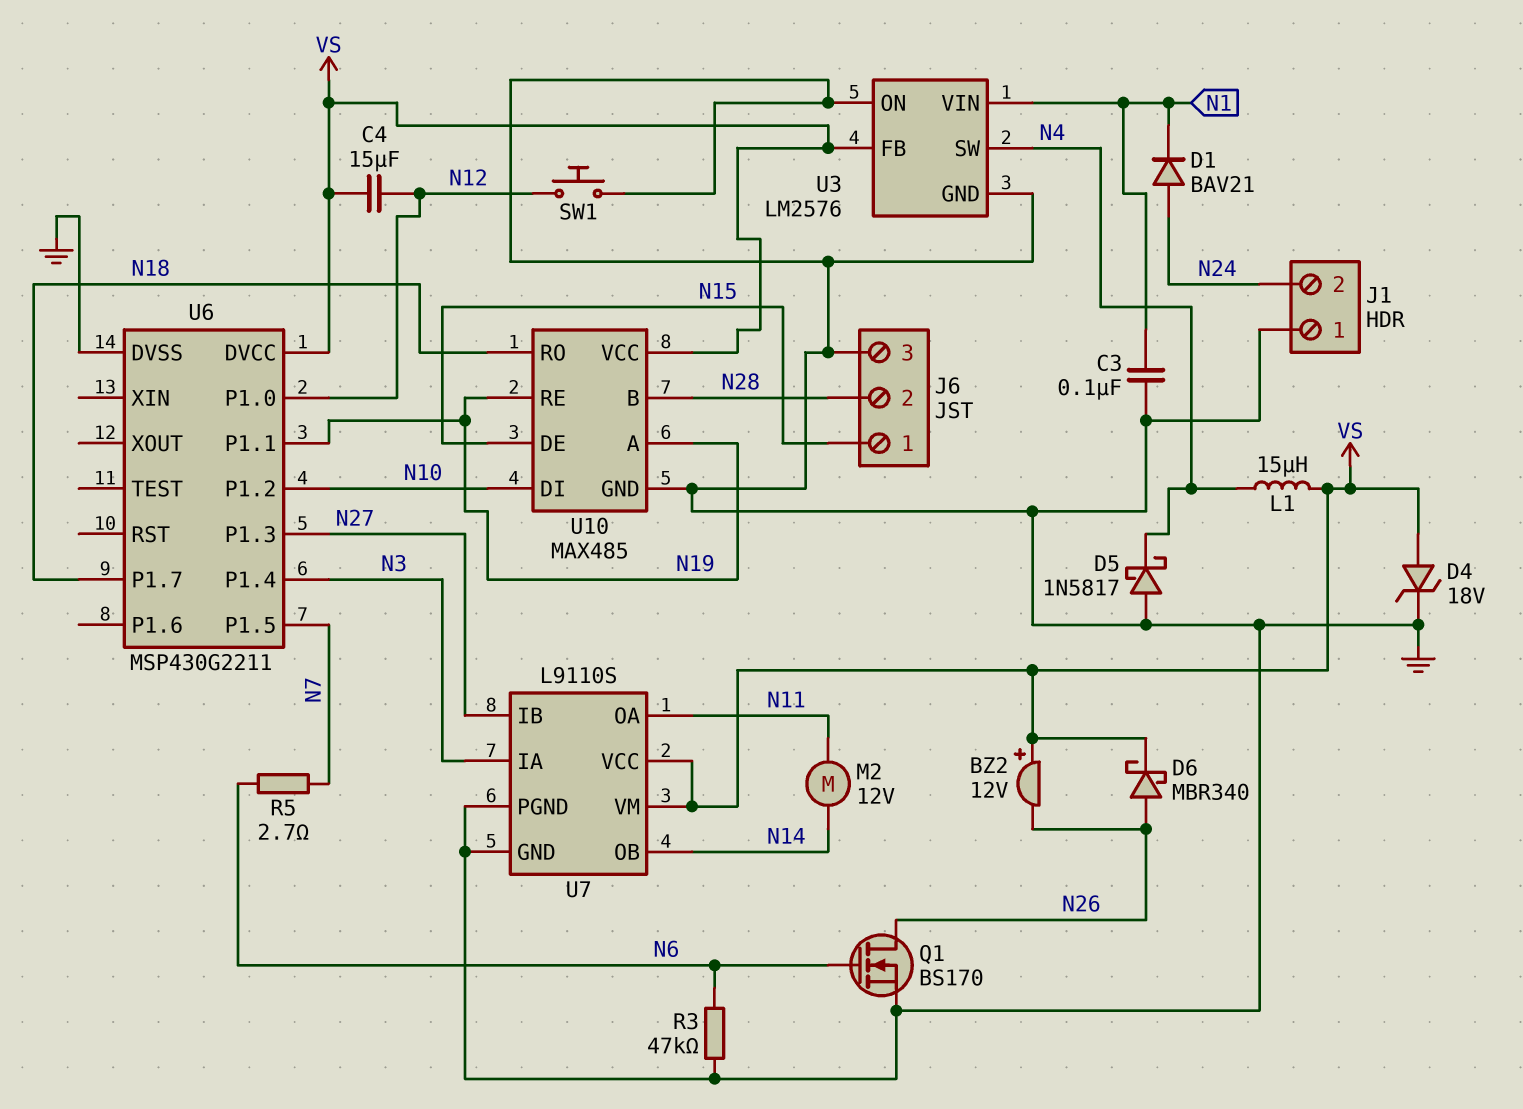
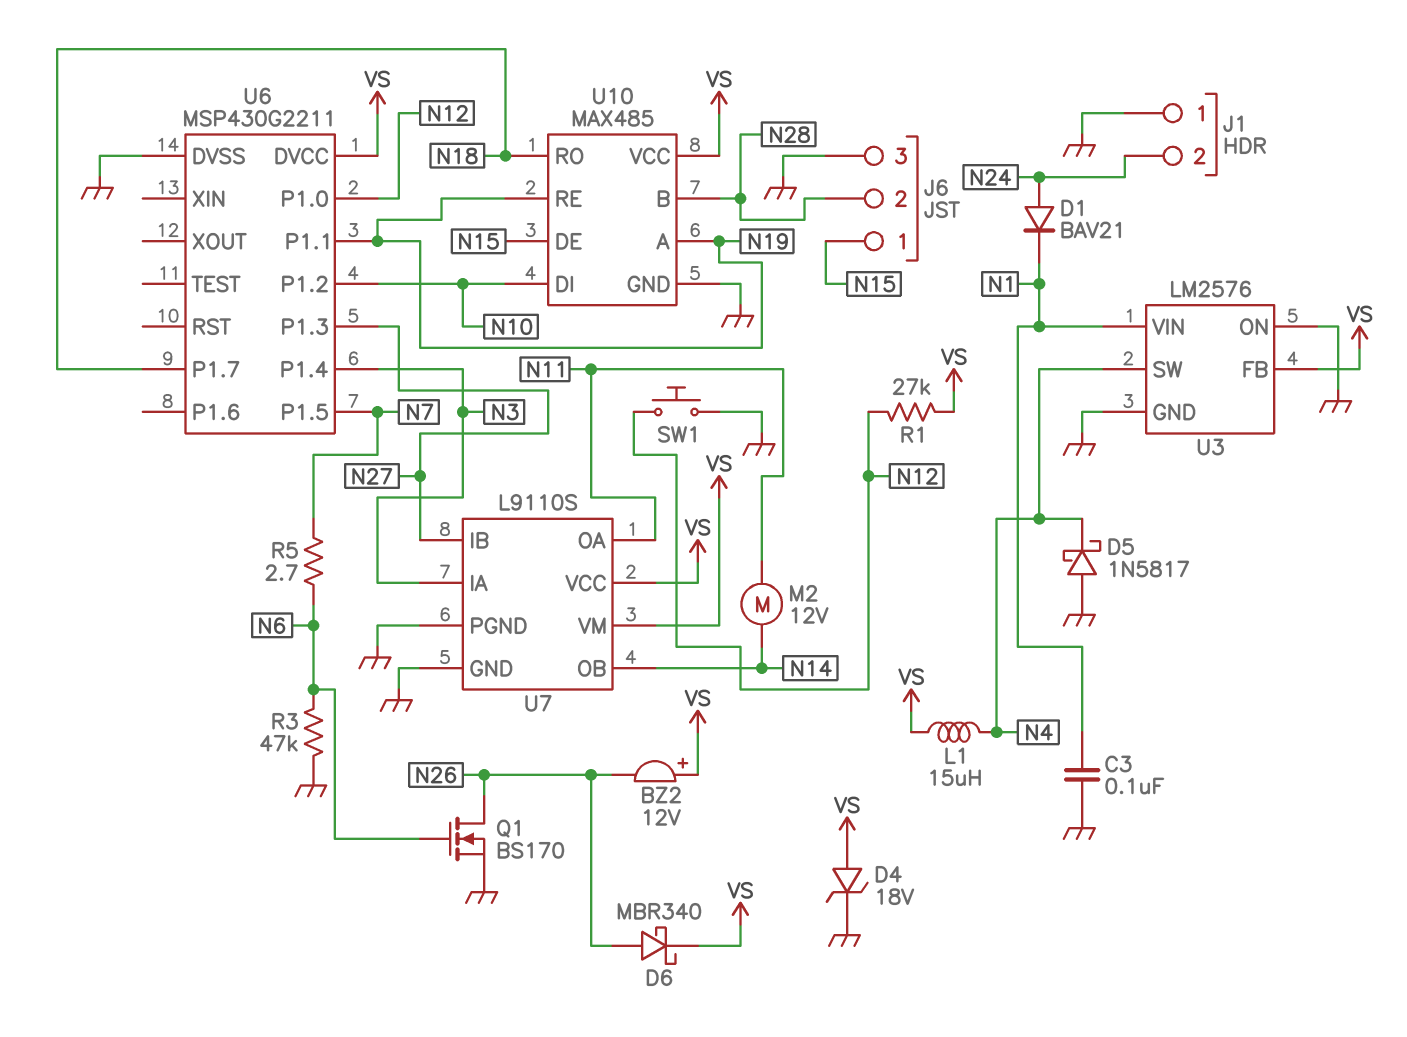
C4: 15uF (N12, VS) -> none
R1: none -> 27k (N12, VS)

